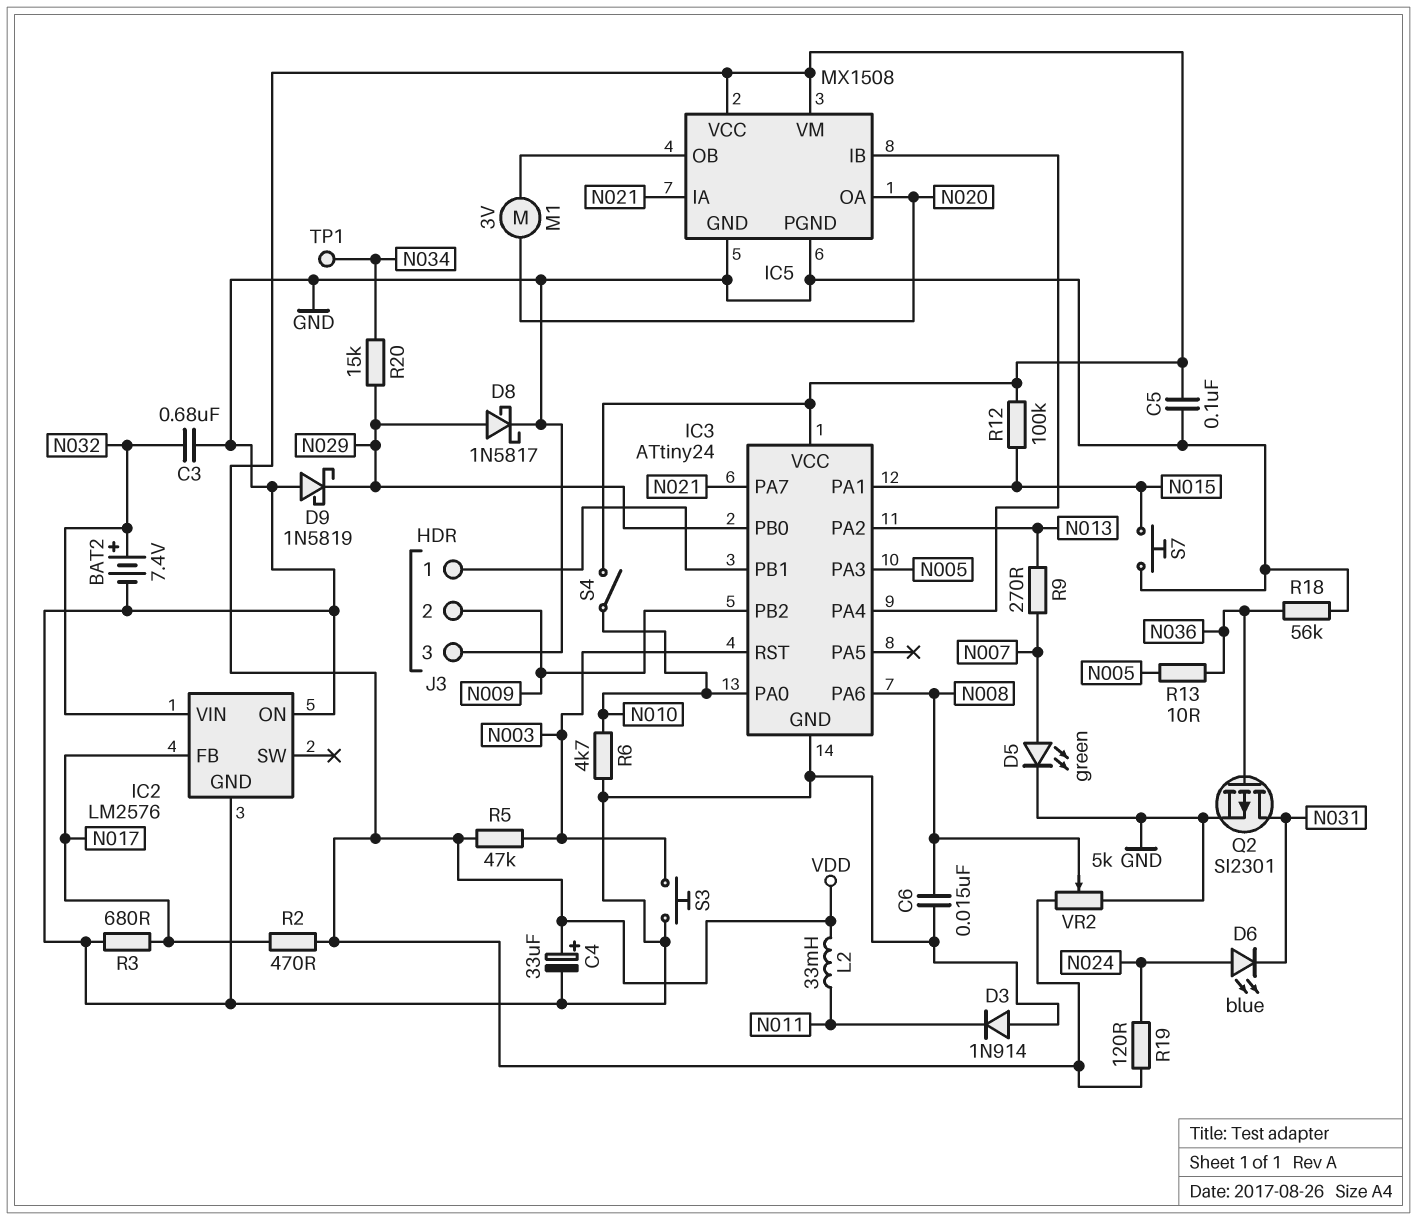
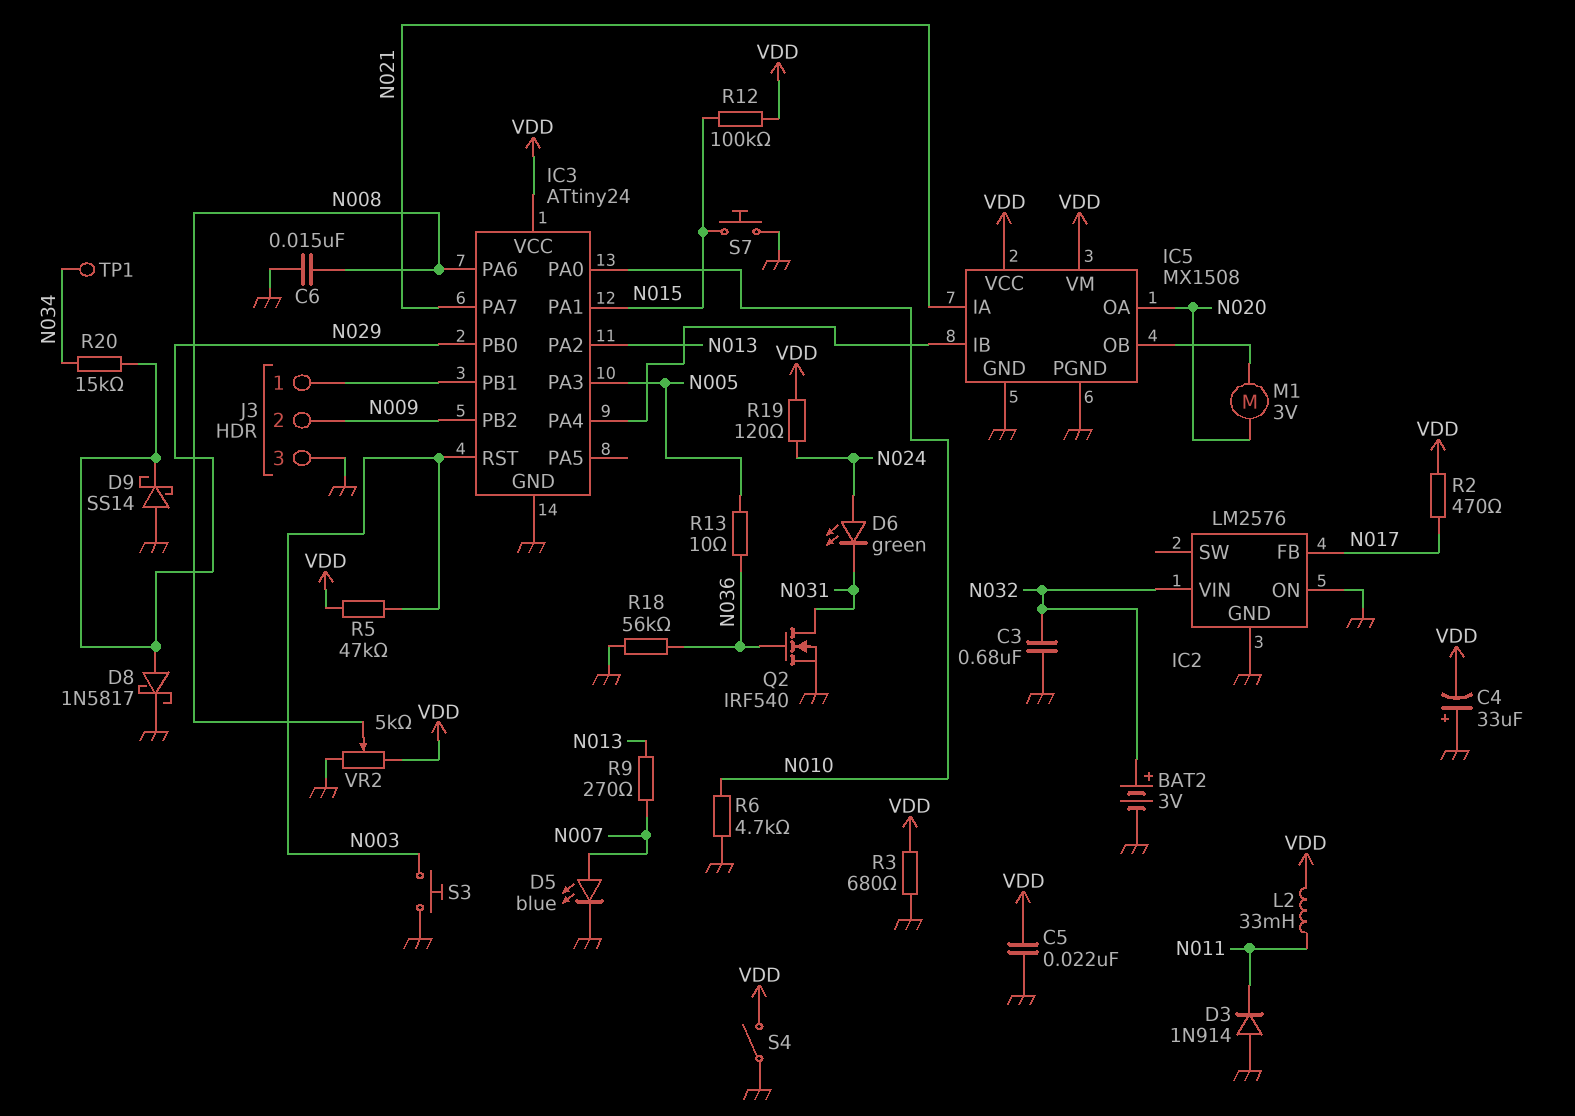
BAT2: 7.4V (plus N032, minus GND) -> 3V (plus N032, minus GND)
C4: 33uF (plus VDD, minus GND) -> 33uF (plus GND, minus VDD)
C5: 100nF (GND, VDD) -> 22nF (GND, VDD)
D5: LED green (A N007, K GND) -> LED blue (A N007, K GND)
D6: LED blue (A N024, K N031) -> LED green (A N024, K N031)
D9: schottky 1N5819 (A GND, K N029) -> schottky SS14 (A GND, K N029)
Q2: PMOS SI2301 (G N036, D N031, S GND) -> NMOS IRF540 (G N036, D N031, S GND)
R3: 680 (GND, N017) -> 680 (GND, VDD)
S4: switch (N010, VDD) -> switch (GND, VDD)

